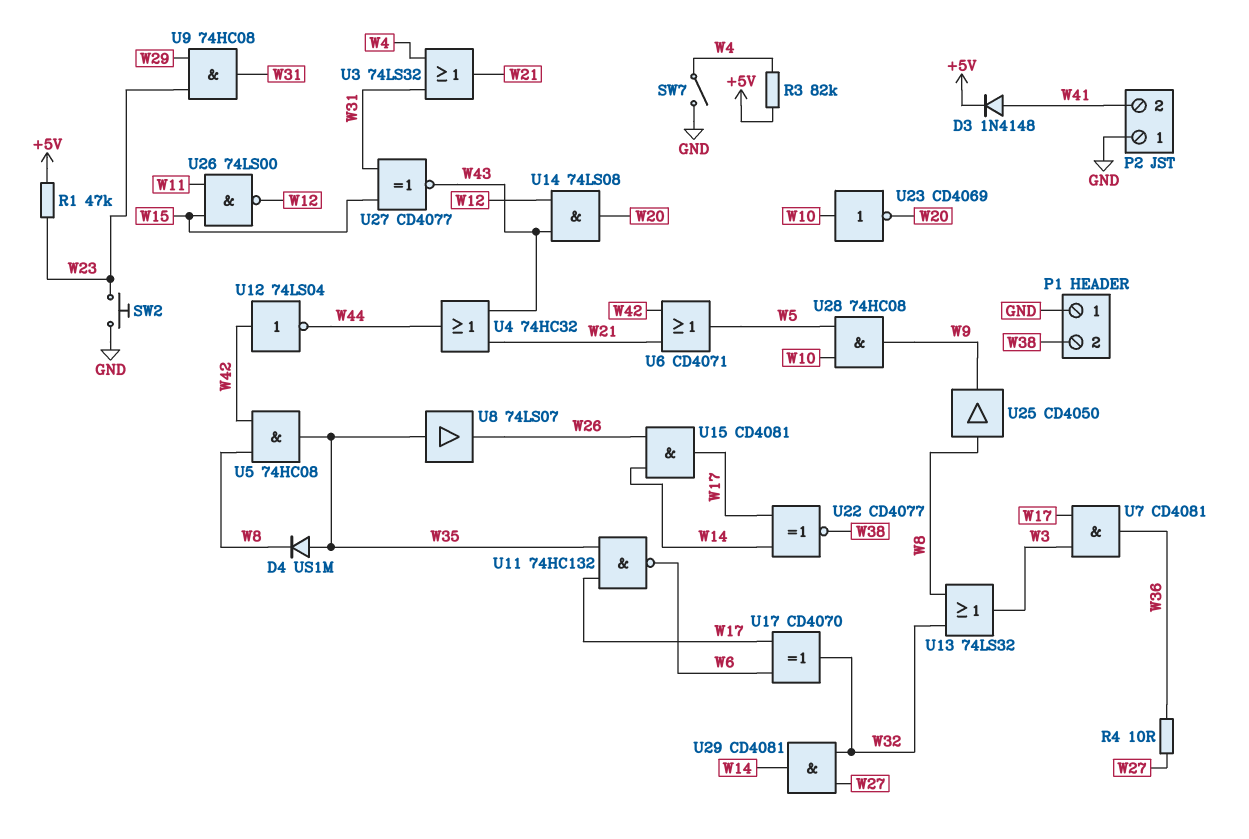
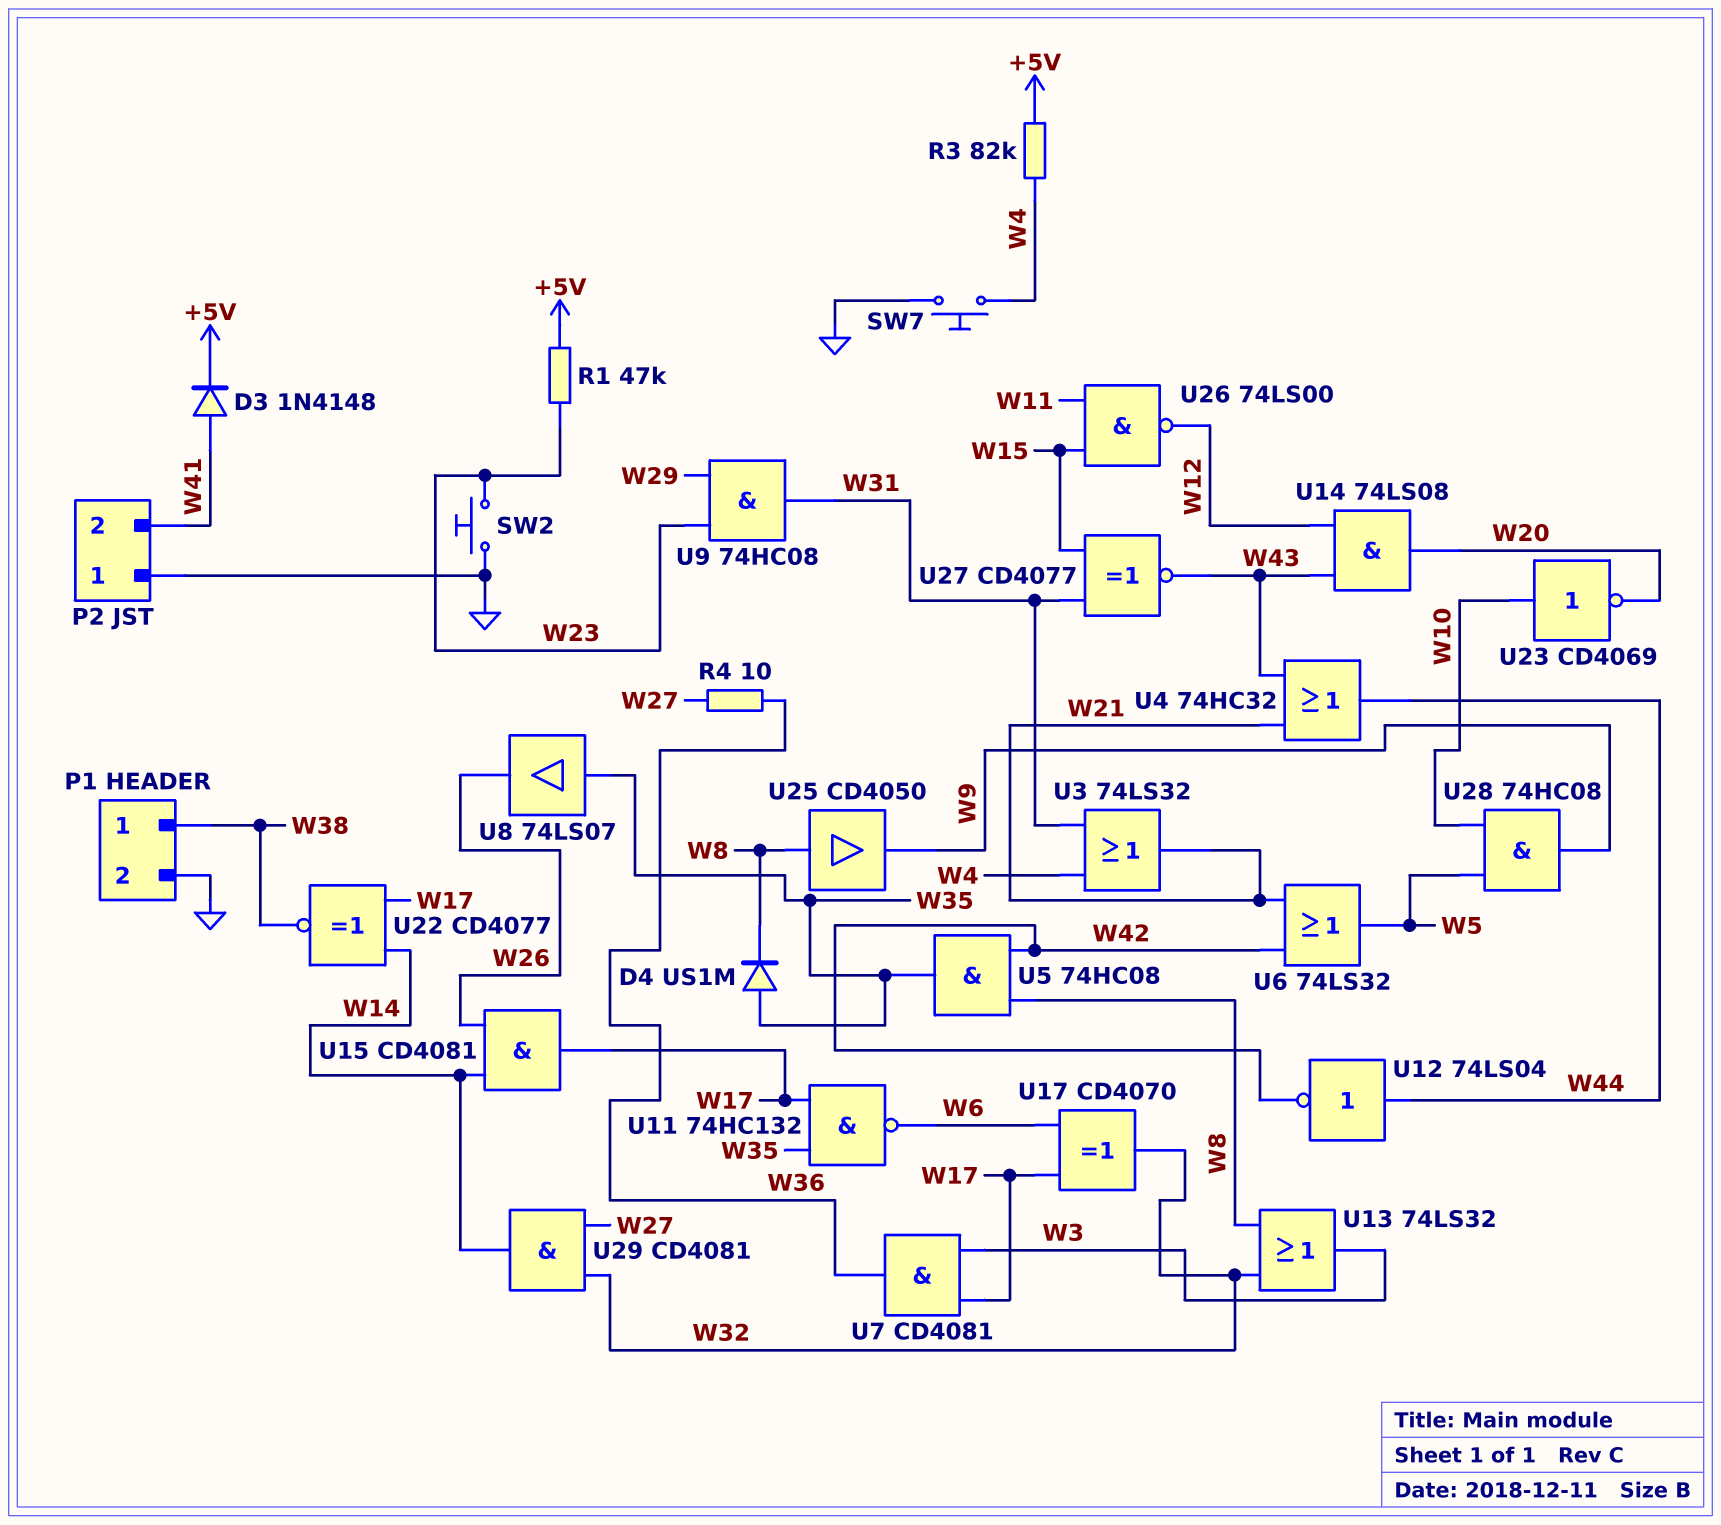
P1 pin 1: GND -> W38
P1 pin 2: W38 -> GND
SW7: switch (GND, W4) -> button (GND, W4)
U6: OR CD4071 (in W21, in W42, out W5) -> OR 74LS32 (in W21, in W42, out W5)
U12: NOT 74LS04 (in W42, out W44) -> NOT 74LS04 (in W44, out W42)

